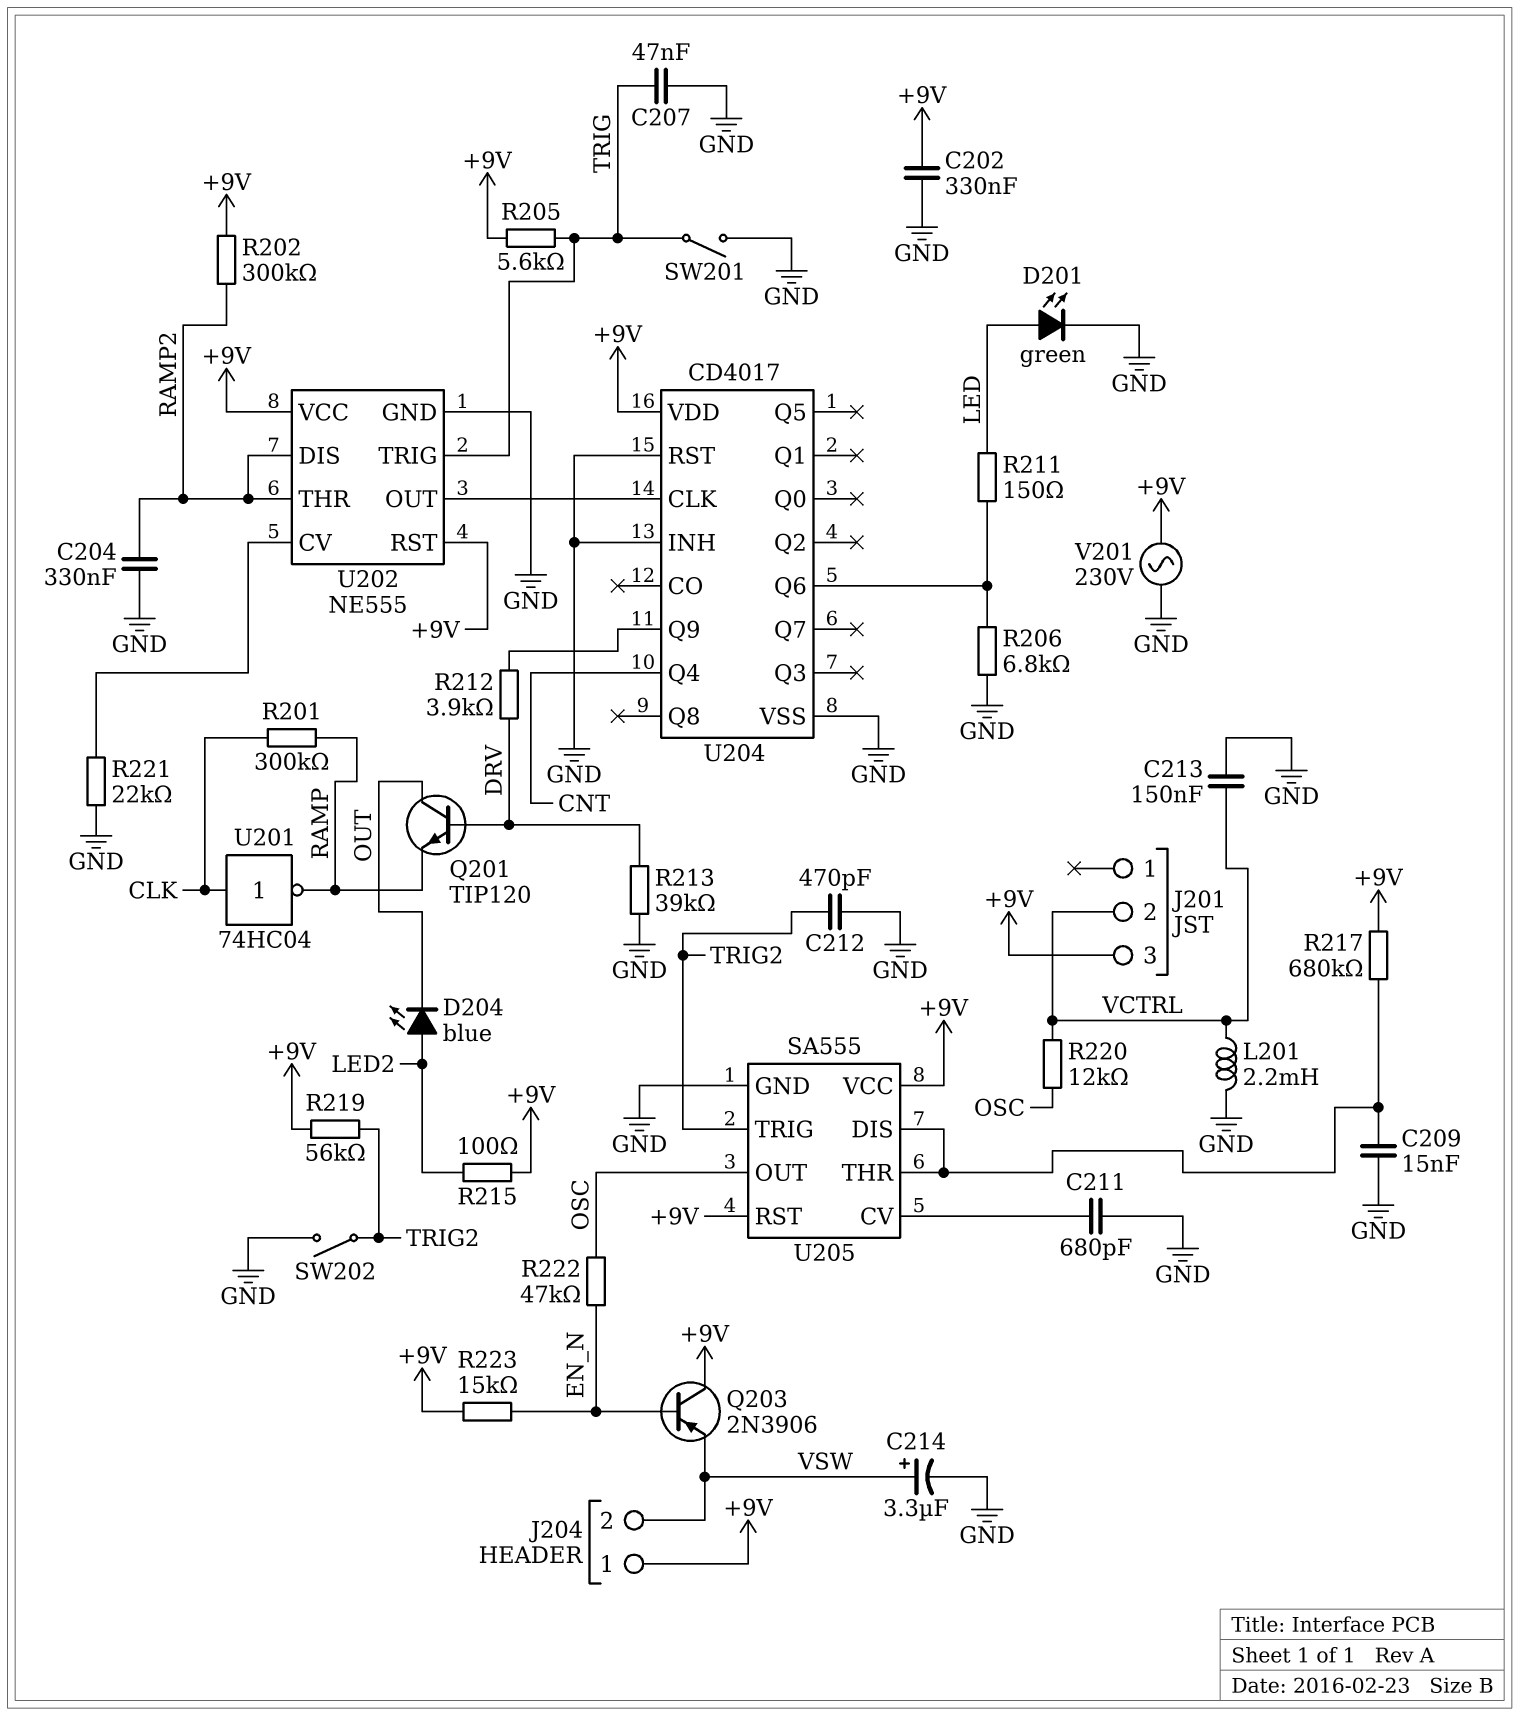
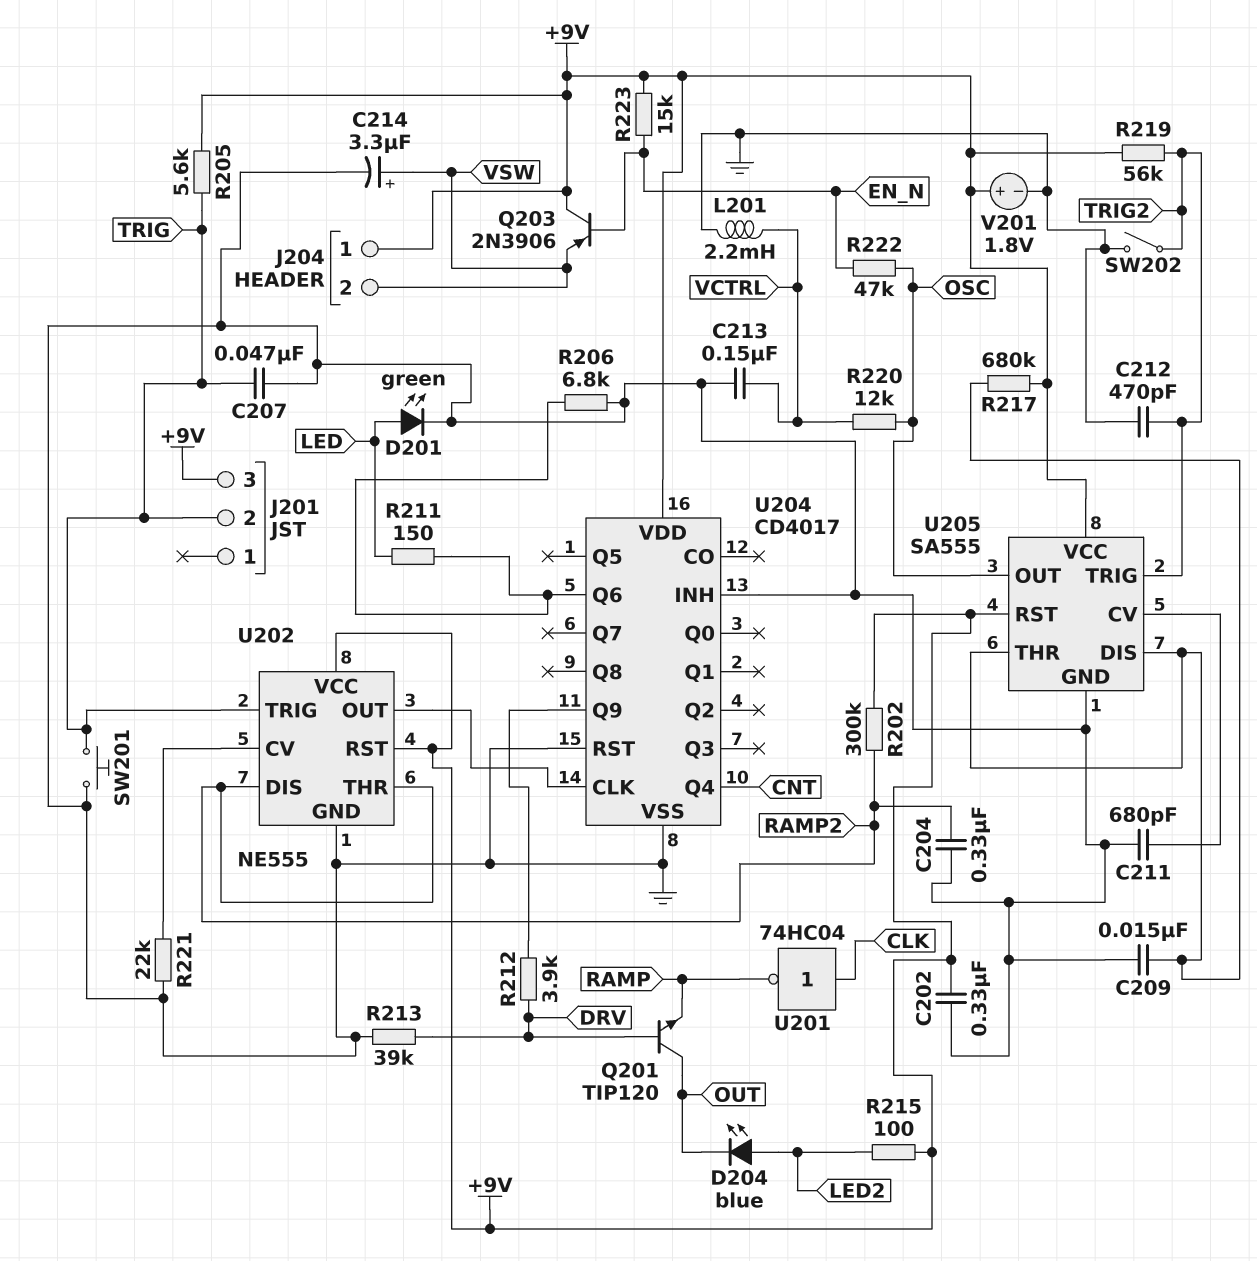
J201 pin 2: VCTRL -> TRIG
R201: 300k (CLK, RAMP) -> none
SW201: switch (GND, TRIG) -> button (GND, TRIG)
V201: AC 230V (+9V, GND) -> 1.8V (plus +9V, minus GND)

